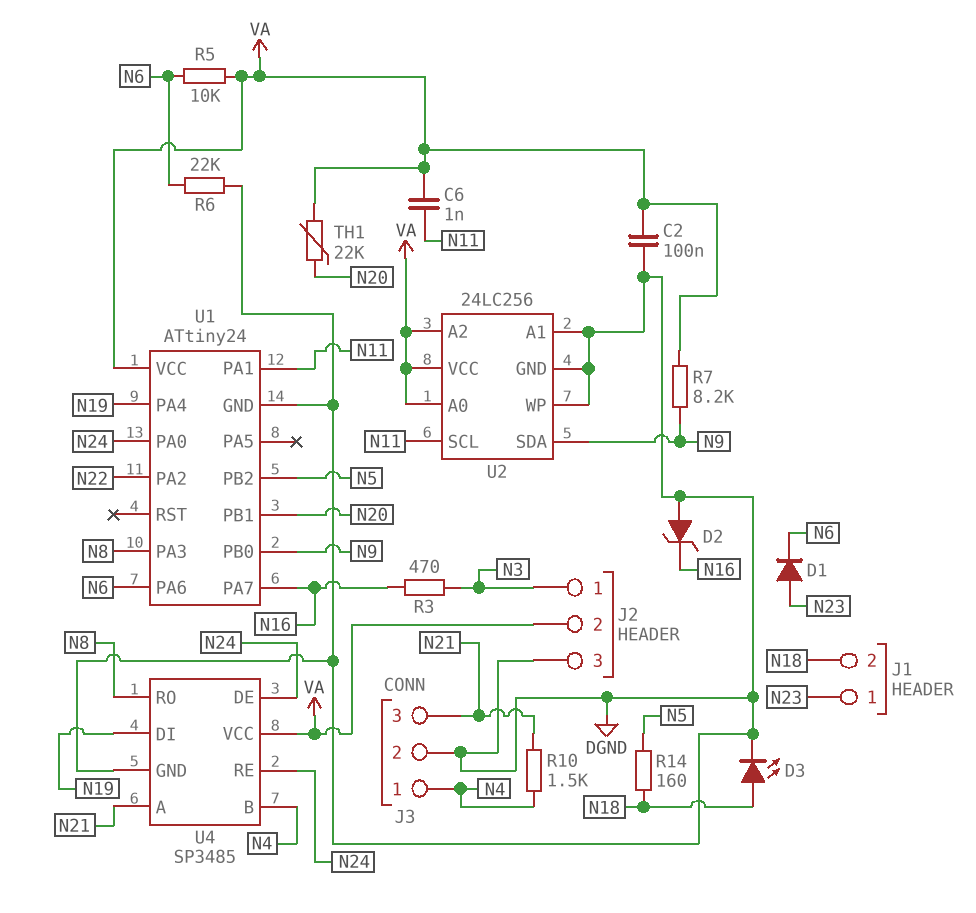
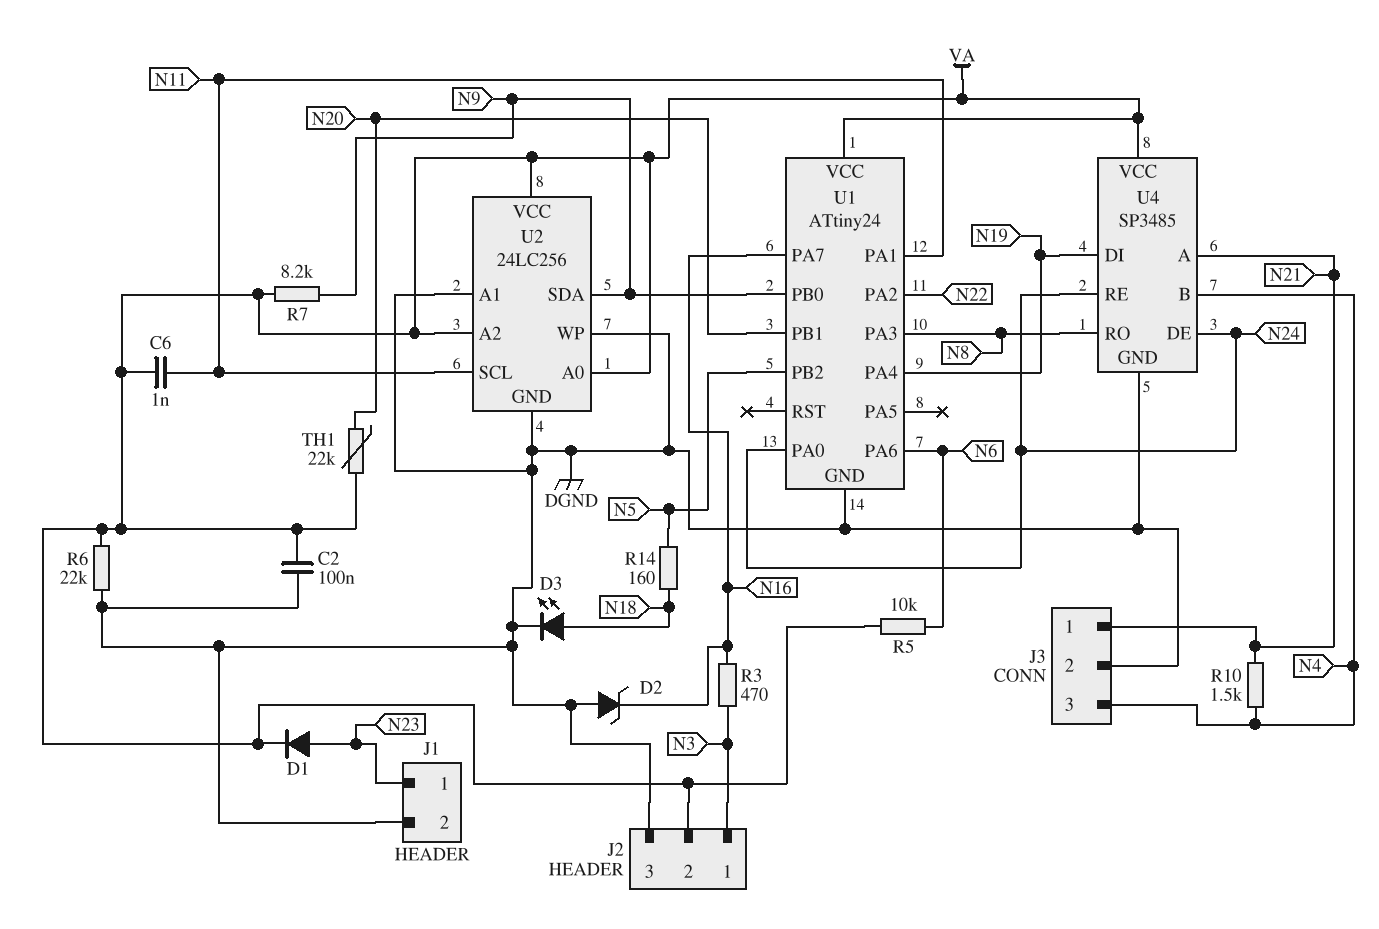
D1: diode (A N23, K N6) -> diode (A N23, K VA)
J1 pin 2: N18 -> DGND
J3 pin 1: N4 -> N21
J3 pin 3: N21 -> N4
R6: 22k (DGND, N6) -> 22k (DGND, VA)

